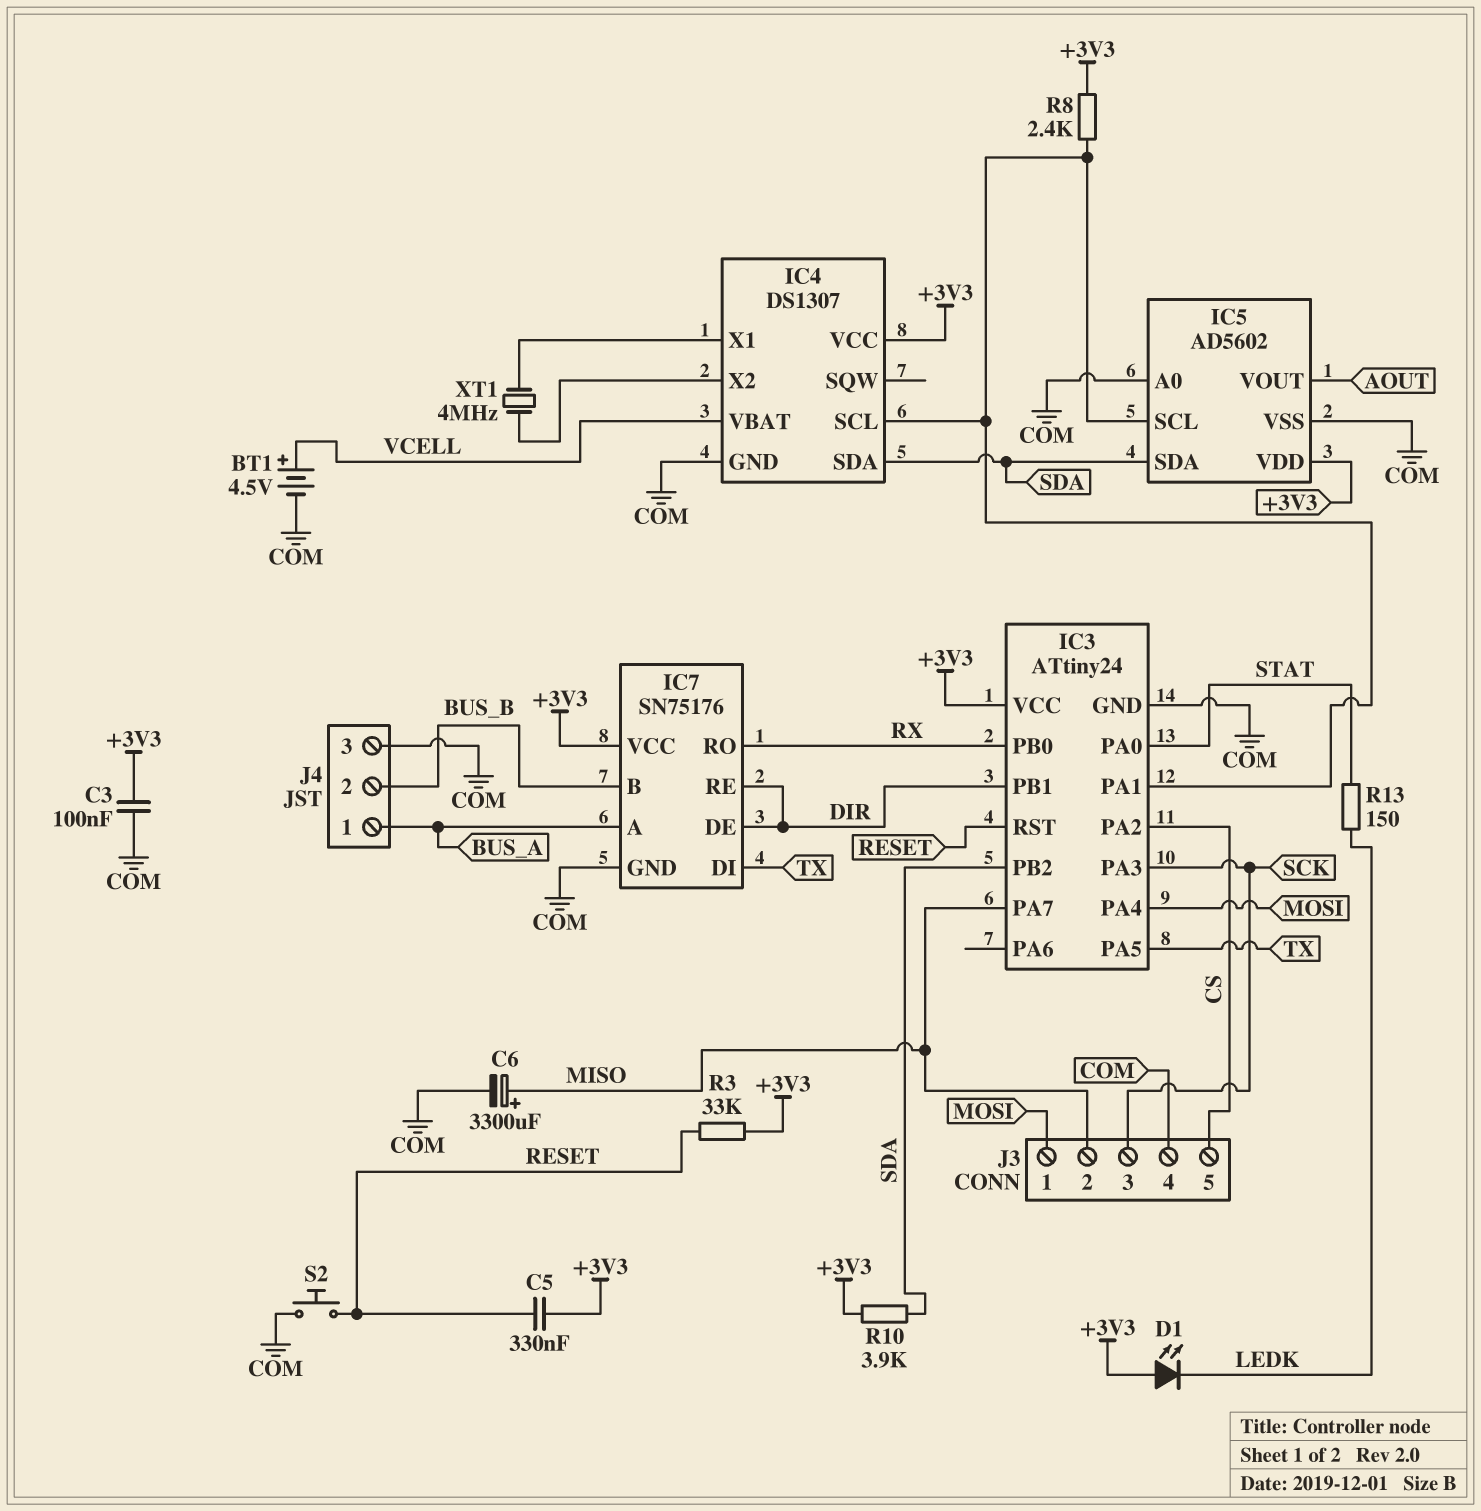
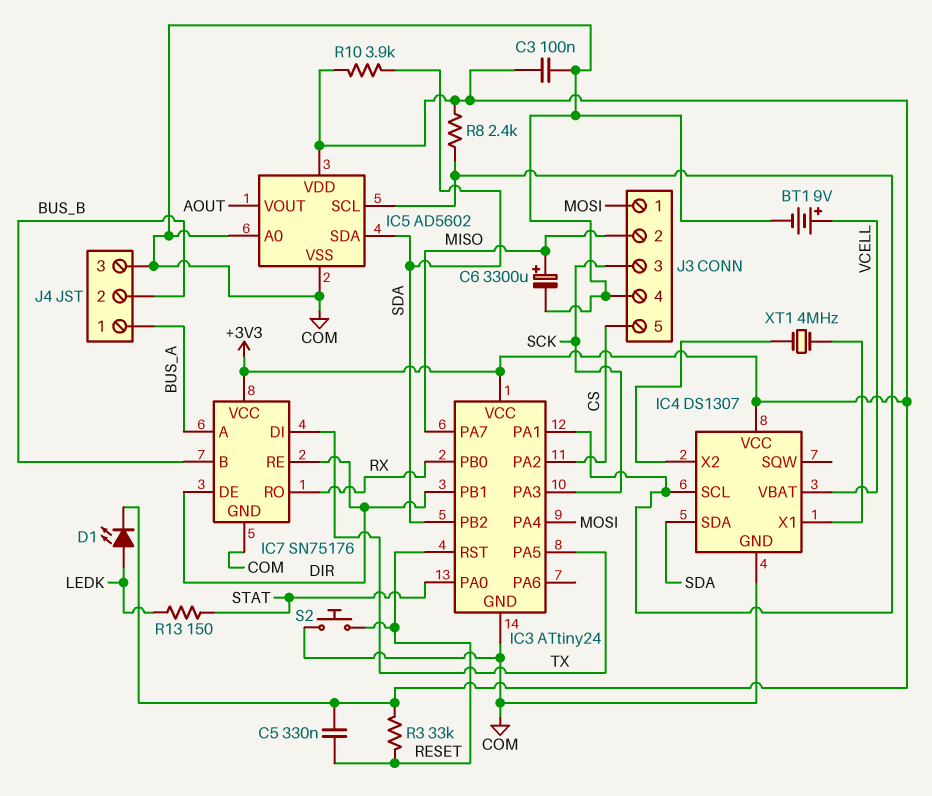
BT1: 4.5V (plus VCELL, minus COM) -> 9V (plus VCELL, minus COM)
D1: LED (A +3V3, K LEDK) -> LED (A LEDK, K +3V3)

